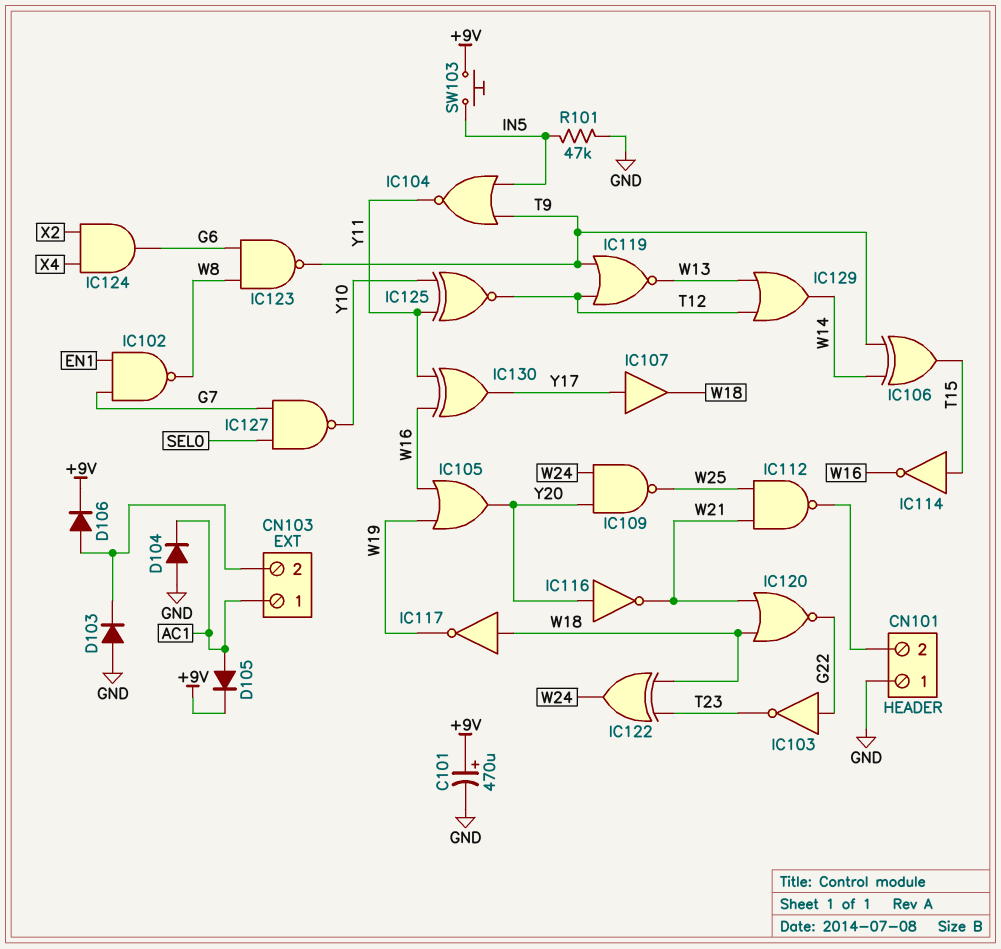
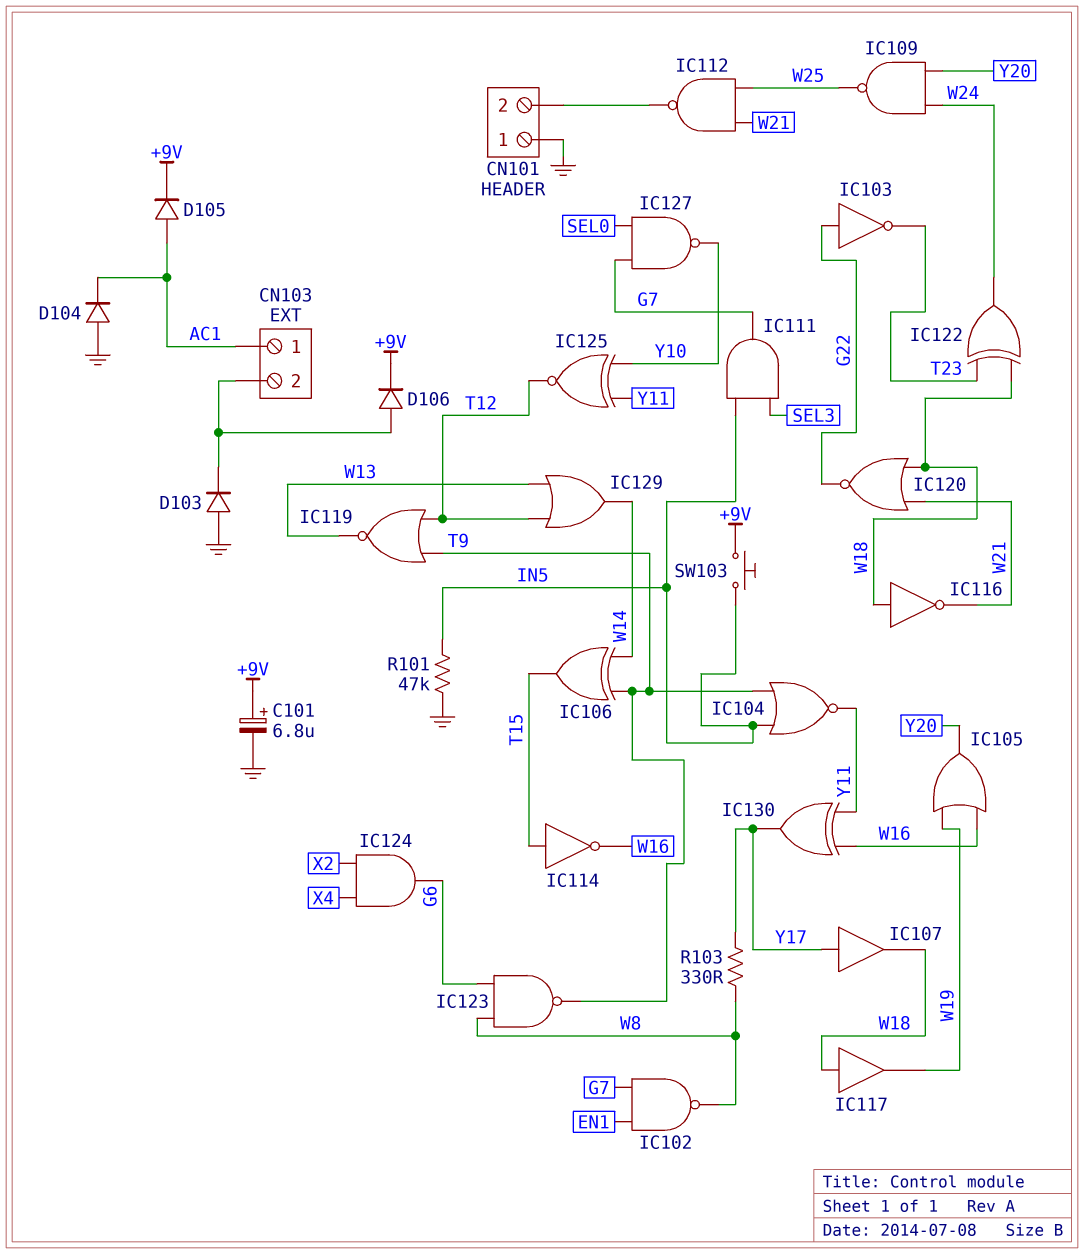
C101: 470uF (plus +9V, minus GND) -> 6.8uF (plus +9V, minus GND)
IC111: none -> AND (in IN5, in SEL3, out G7)
IC116: NOT (in Y20, out W21) -> NOT (in W18, out W21)
IC117: NOT (in W18, out W19) -> buffer (in W18, out W19)
R103: none -> 330 (W8, Y17)

